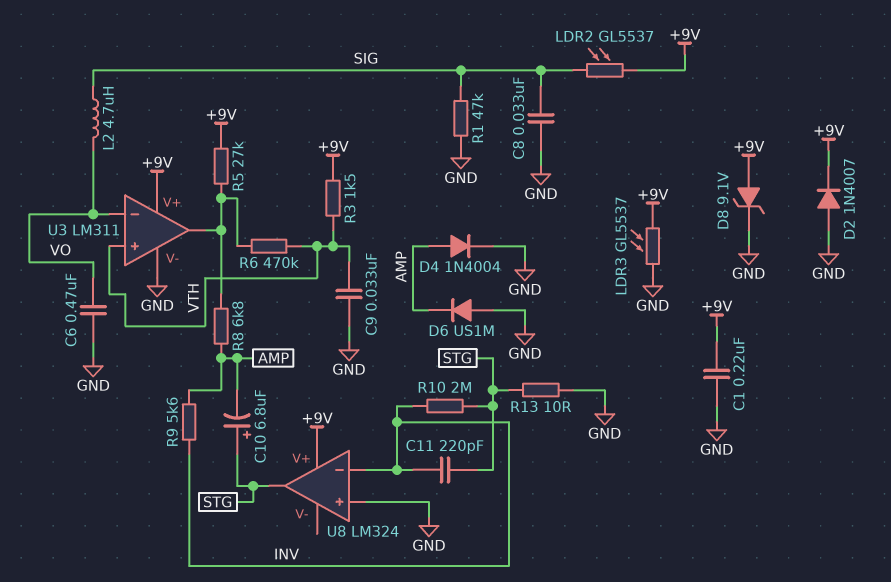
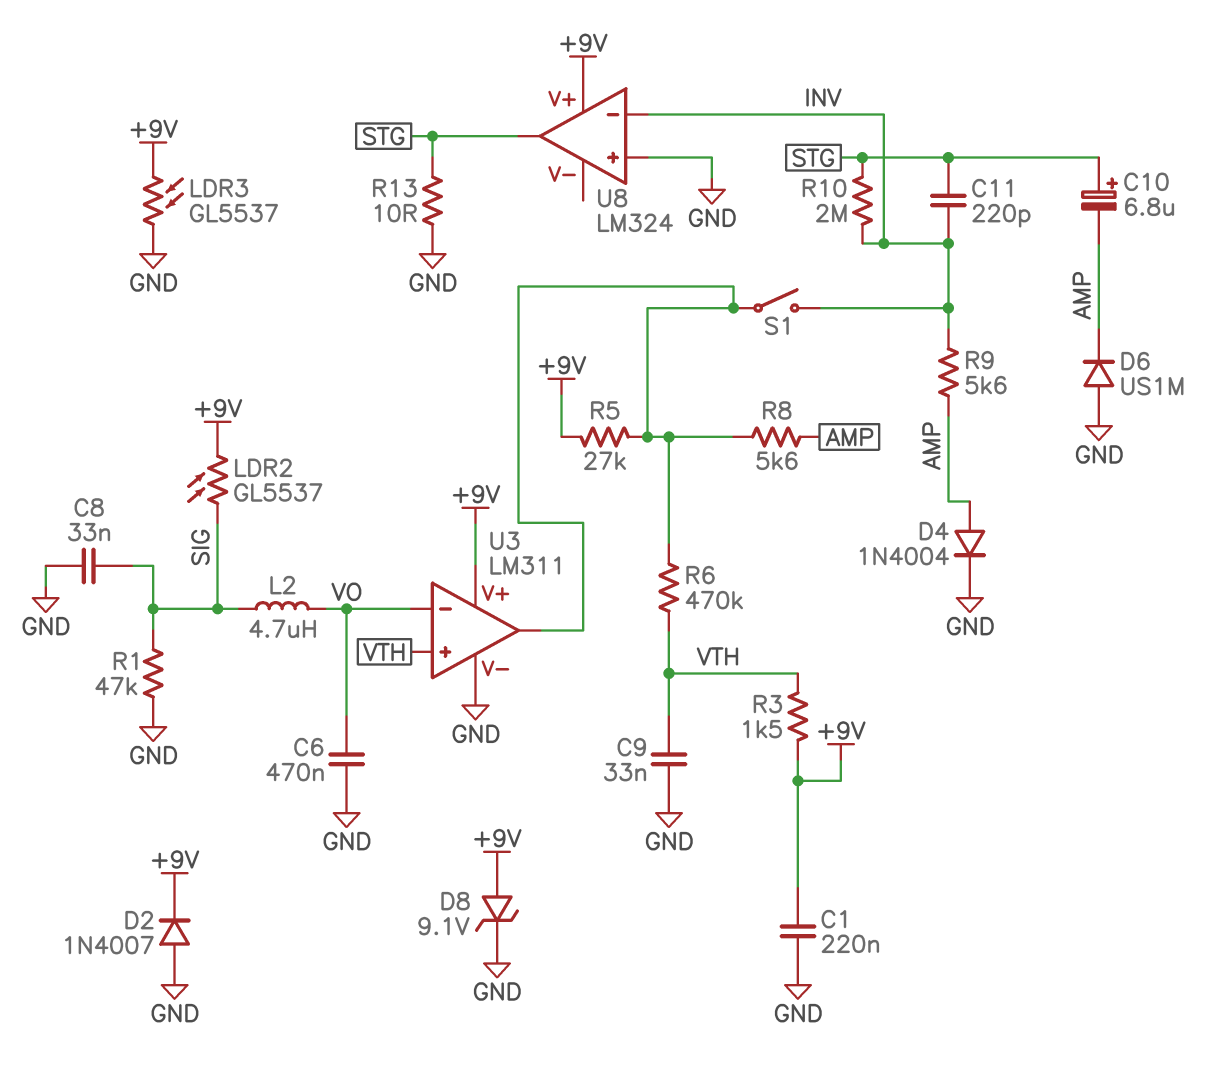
R8: 6.8k (AMP, U3/out) -> 5.6k (AMP, U3/out)
S1: none -> switch (INV, U3/out)

